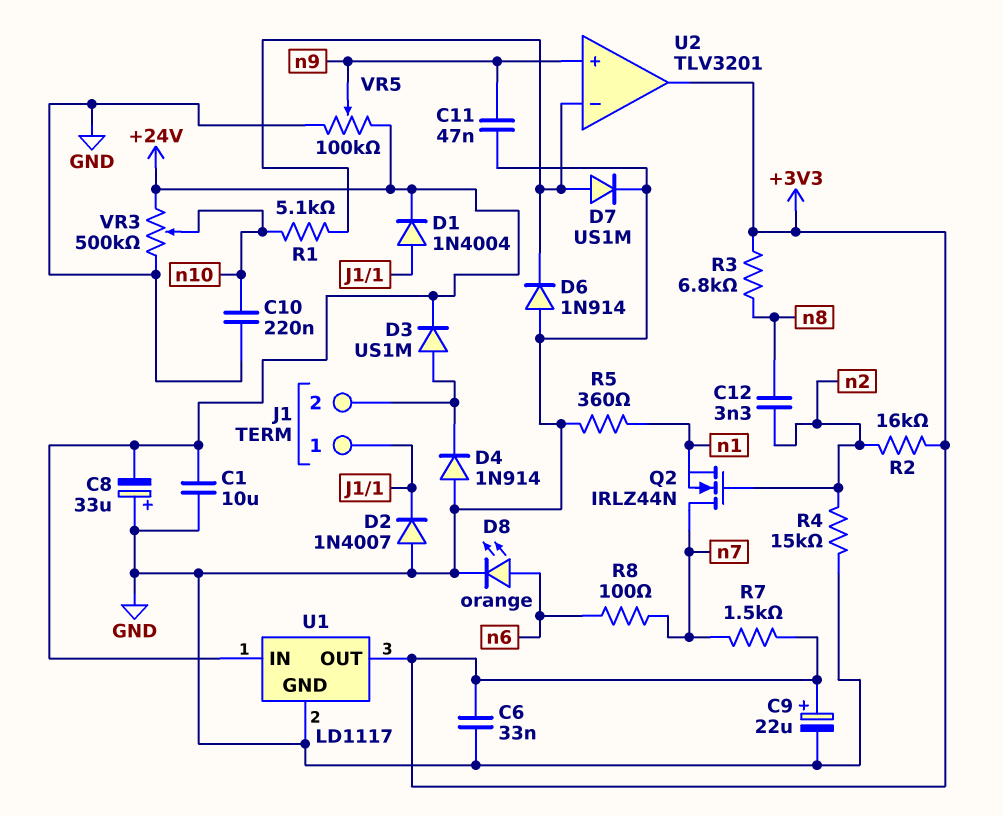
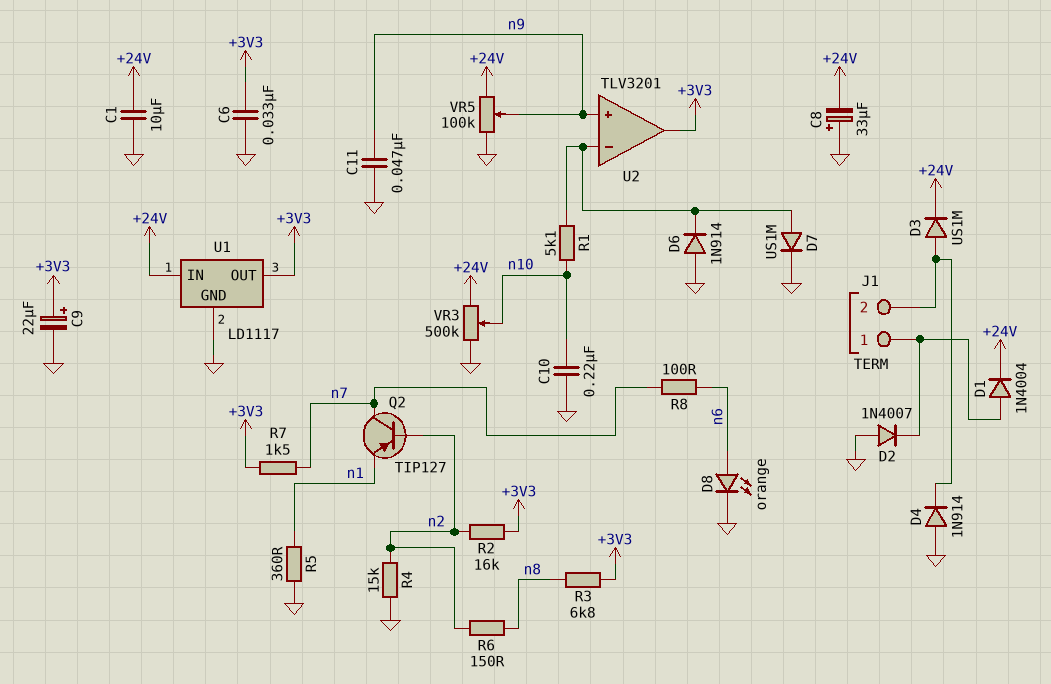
C12: 3.3nF (n2, n8) -> none
Q2: NMOS IRLZ44N (G n2, D n7, S n1) -> PNP TIP127 (B n2, C n7, E n1)
R6: none -> 150 (n2, n8)

